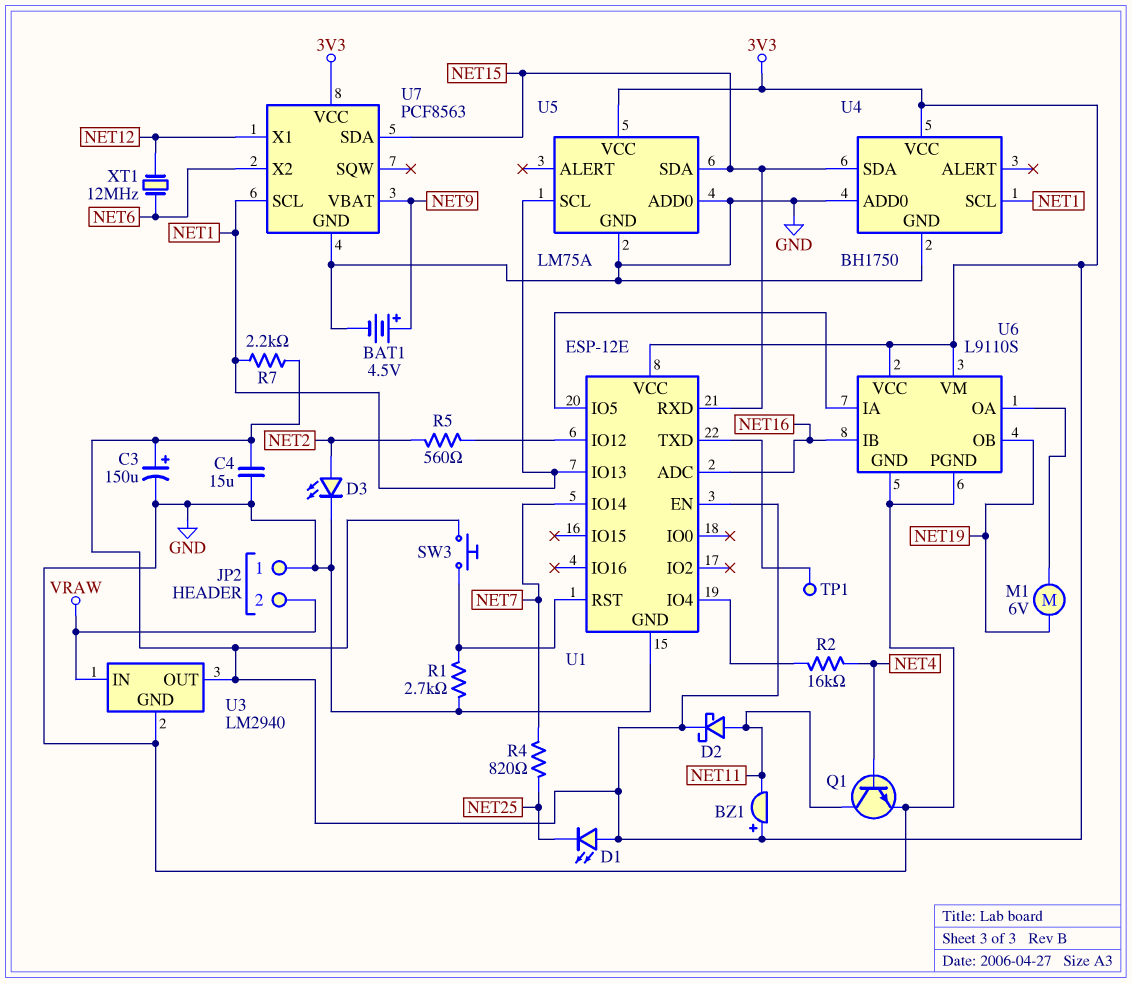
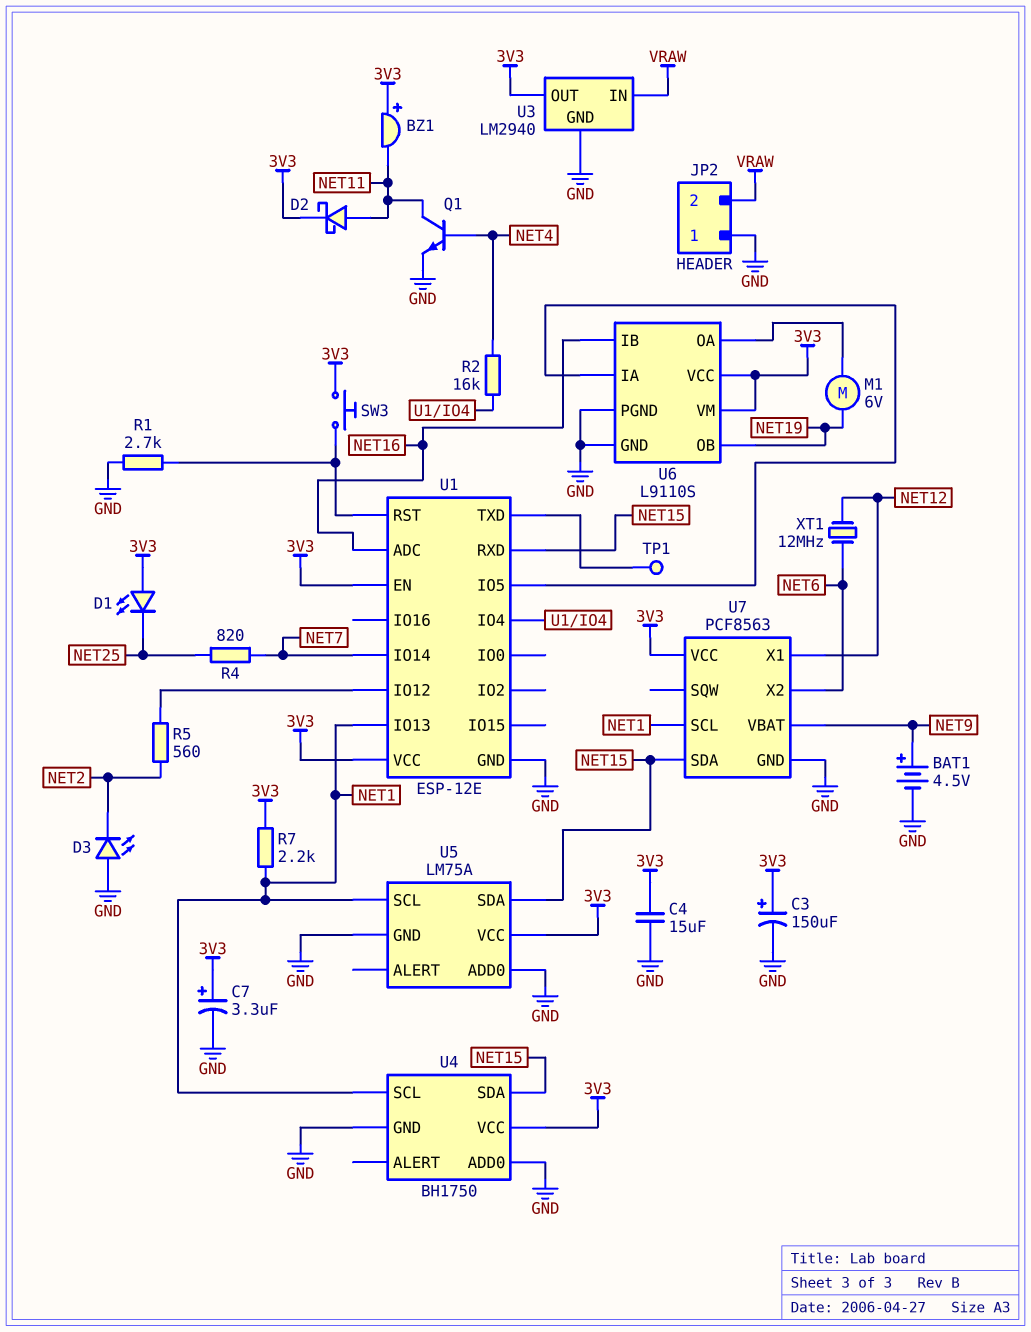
C7: none -> 3.3uF (plus 3V3, minus GND)
D3: LED (A NET2, K GND) -> LED (A GND, K NET2)

